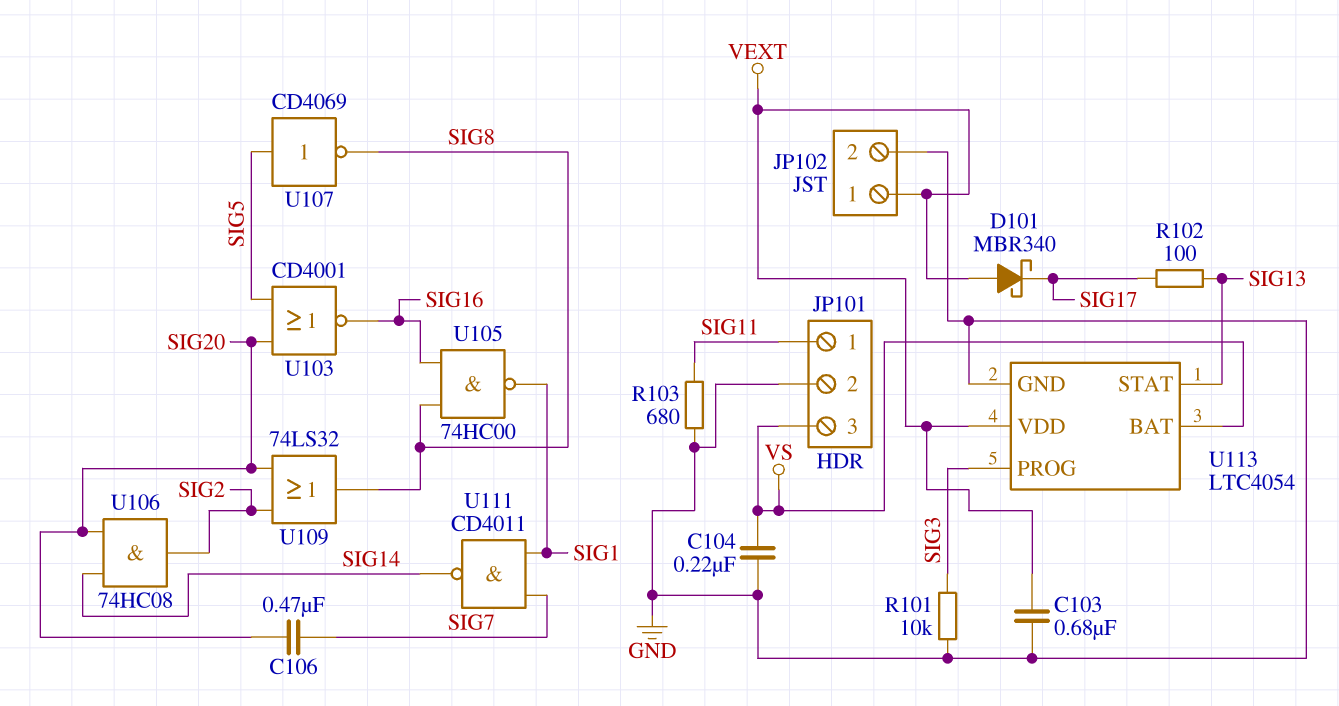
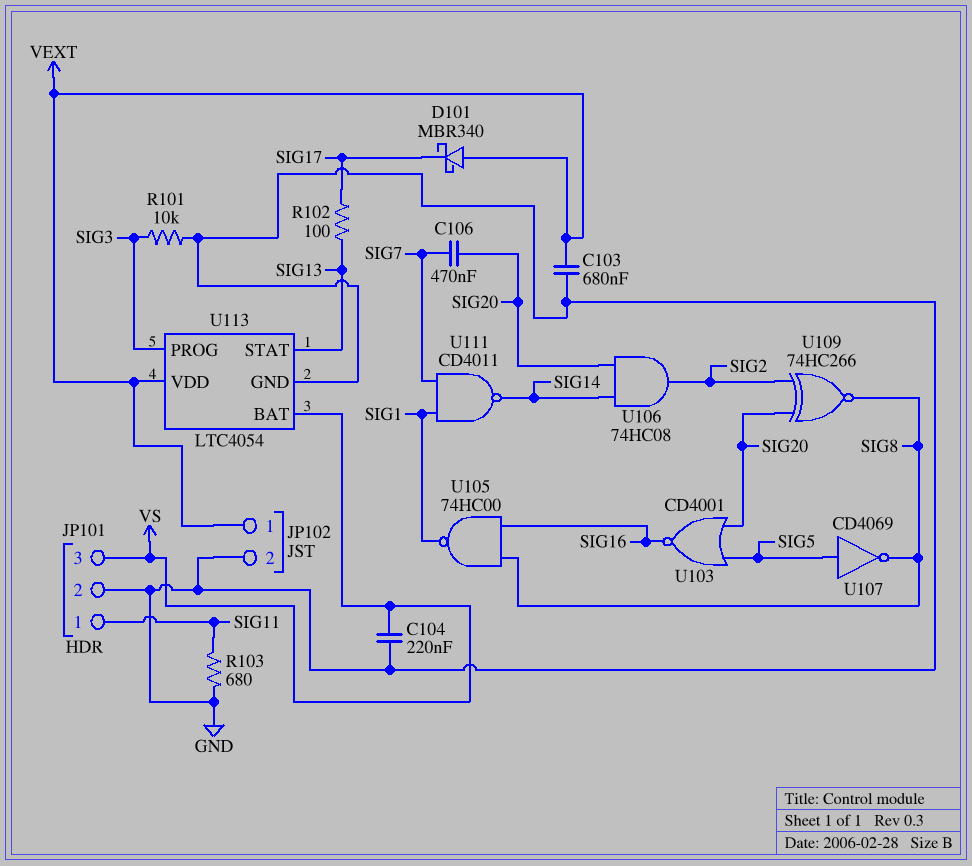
U109: OR 74LS32 (in SIG2, in SIG20, out SIG8) -> XNOR 74HC266 (in SIG2, in SIG20, out SIG8)

